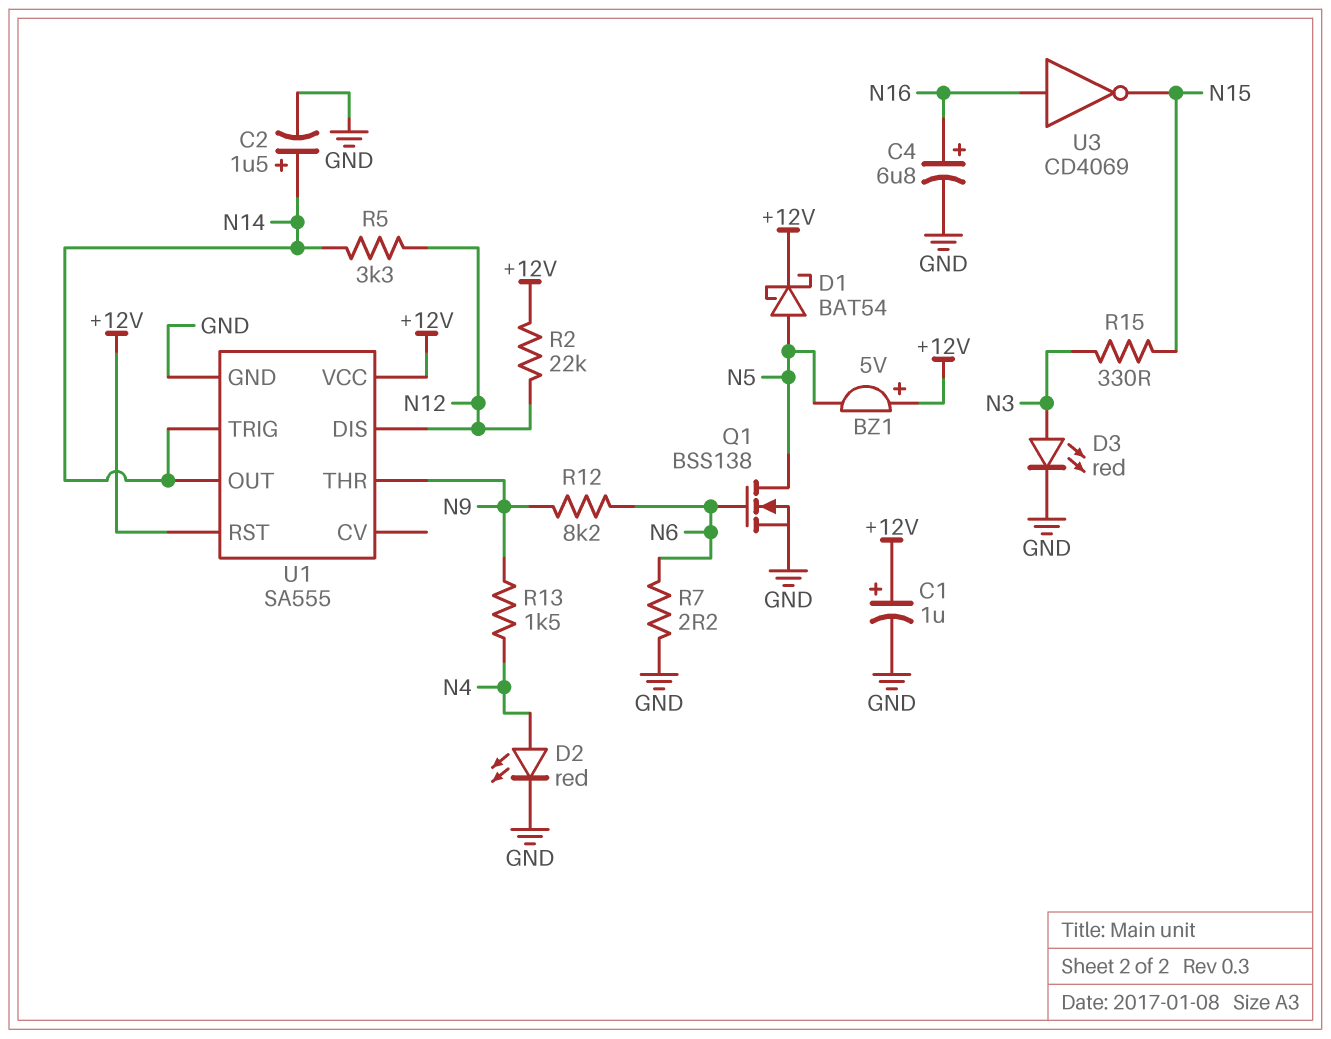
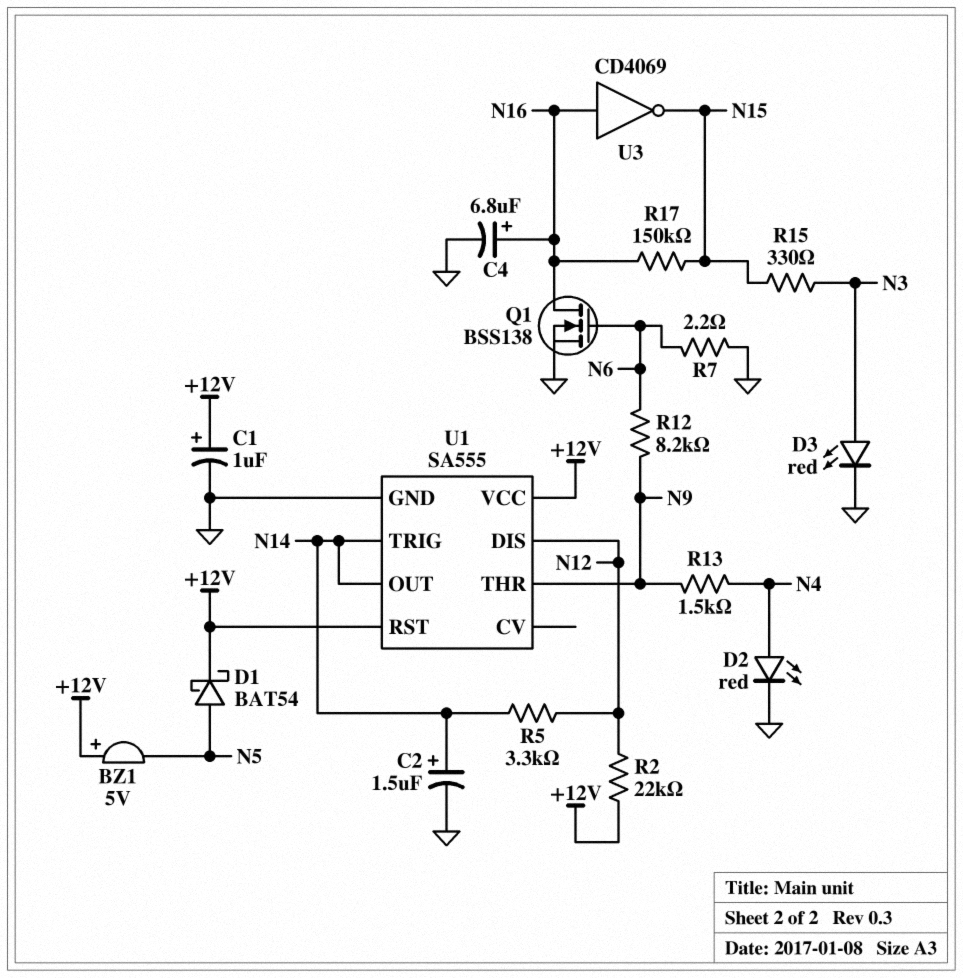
Q1: NMOS BSS138 (G N6, D N5, S GND) -> NMOS BSS138 (G N6, D N16, S GND)
R17: none -> 150k (N15, N16)

